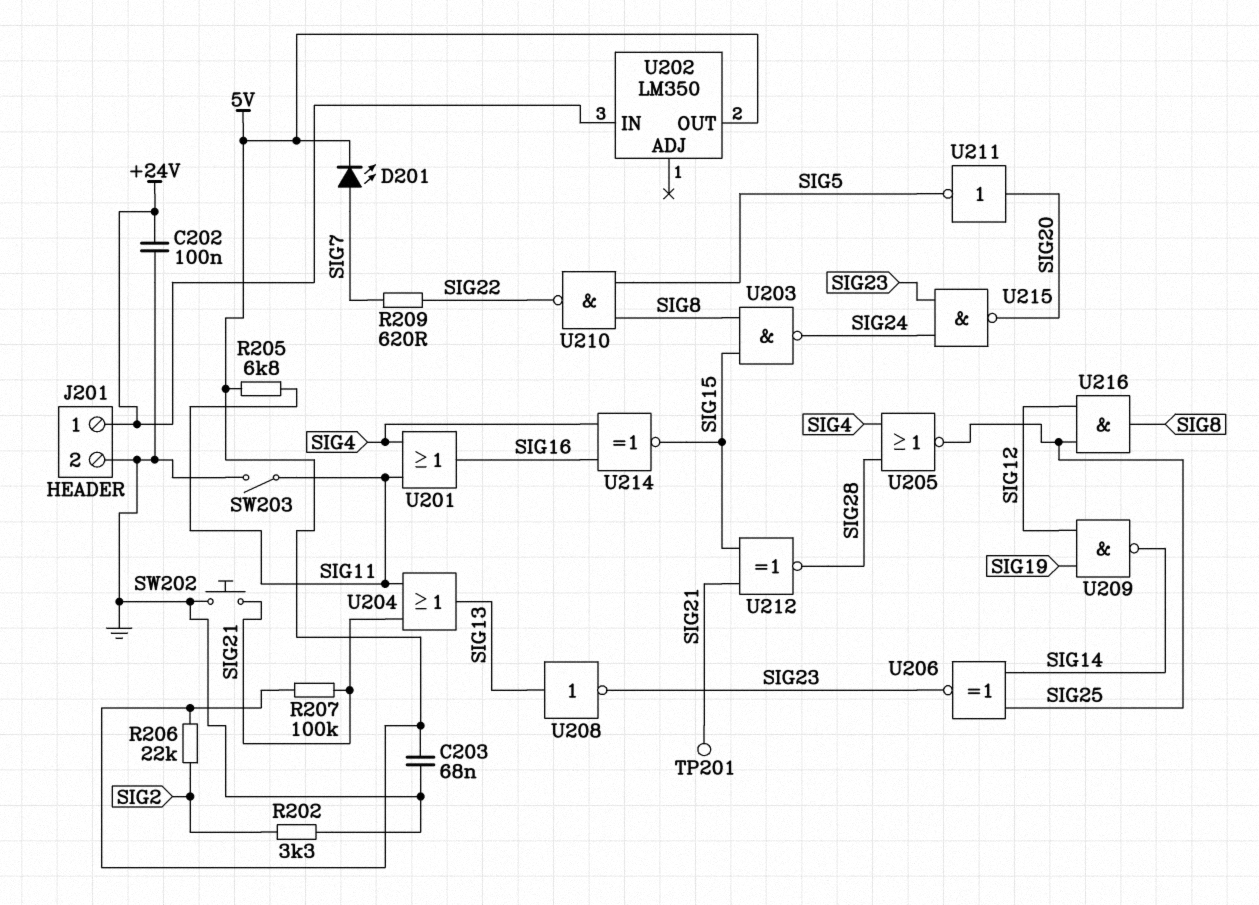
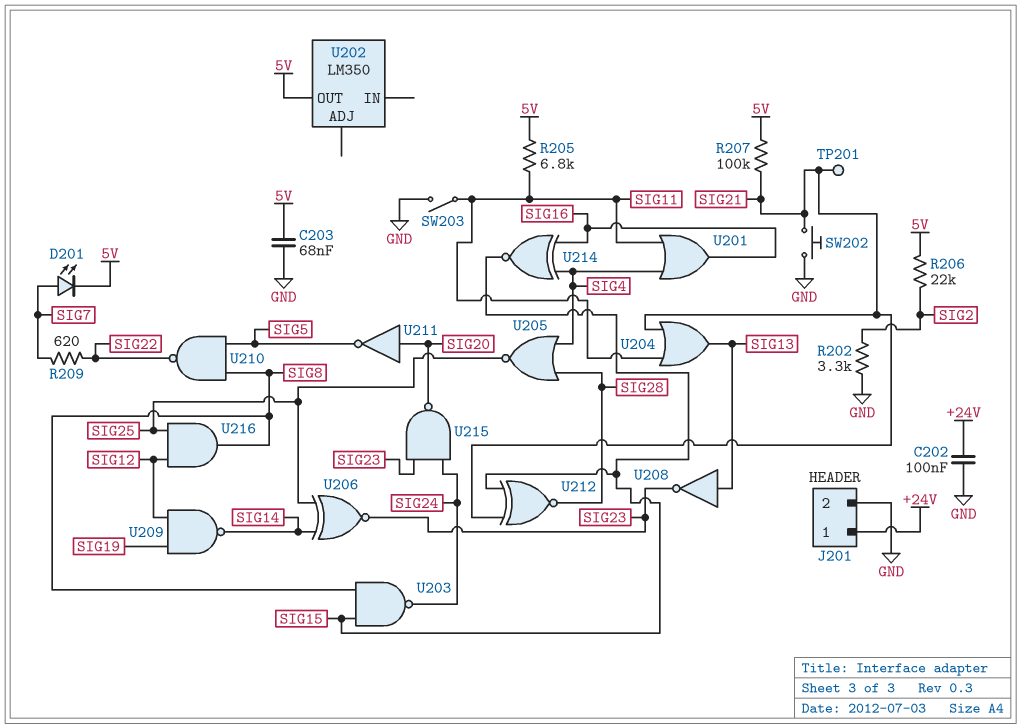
U202 pin IN: +24V -> none

